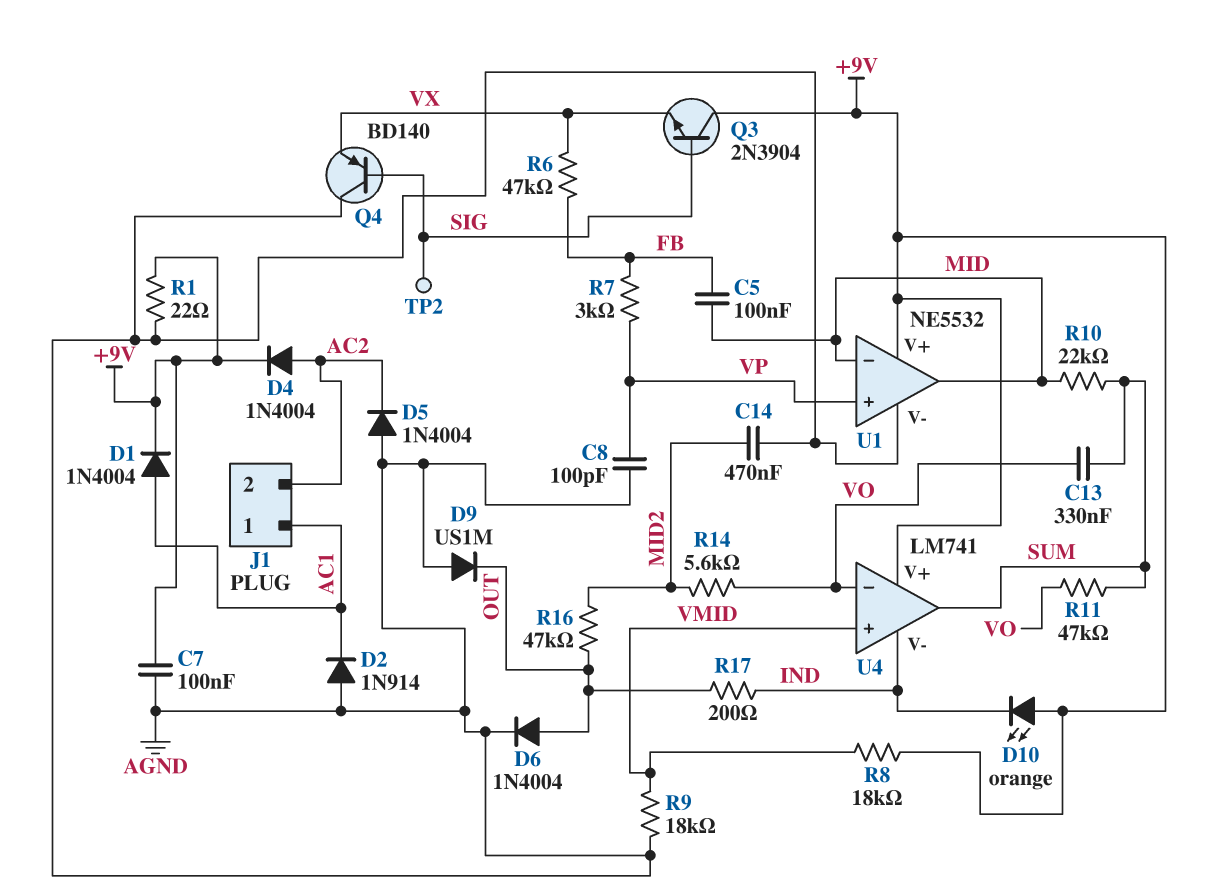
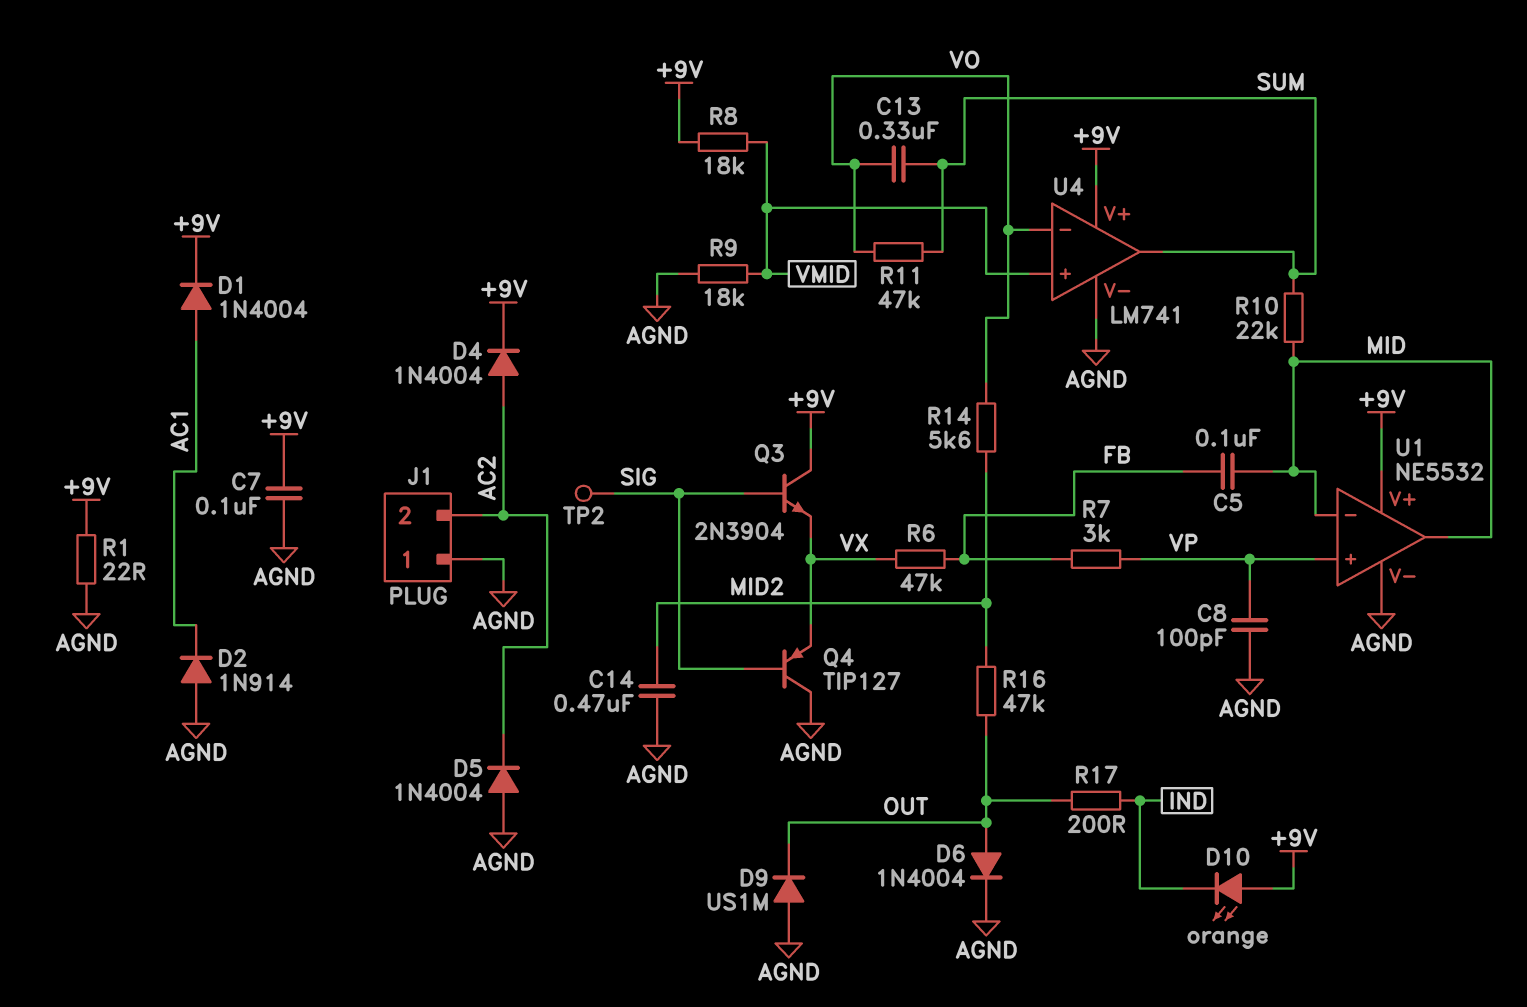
J1 pin 1: AC1 -> AGND
Q4: PNP BD140 (B SIG, C AGND, E VX) -> PNP TIP127 (B SIG, C AGND, E VX)
U4 pin V-: IND -> AGND

